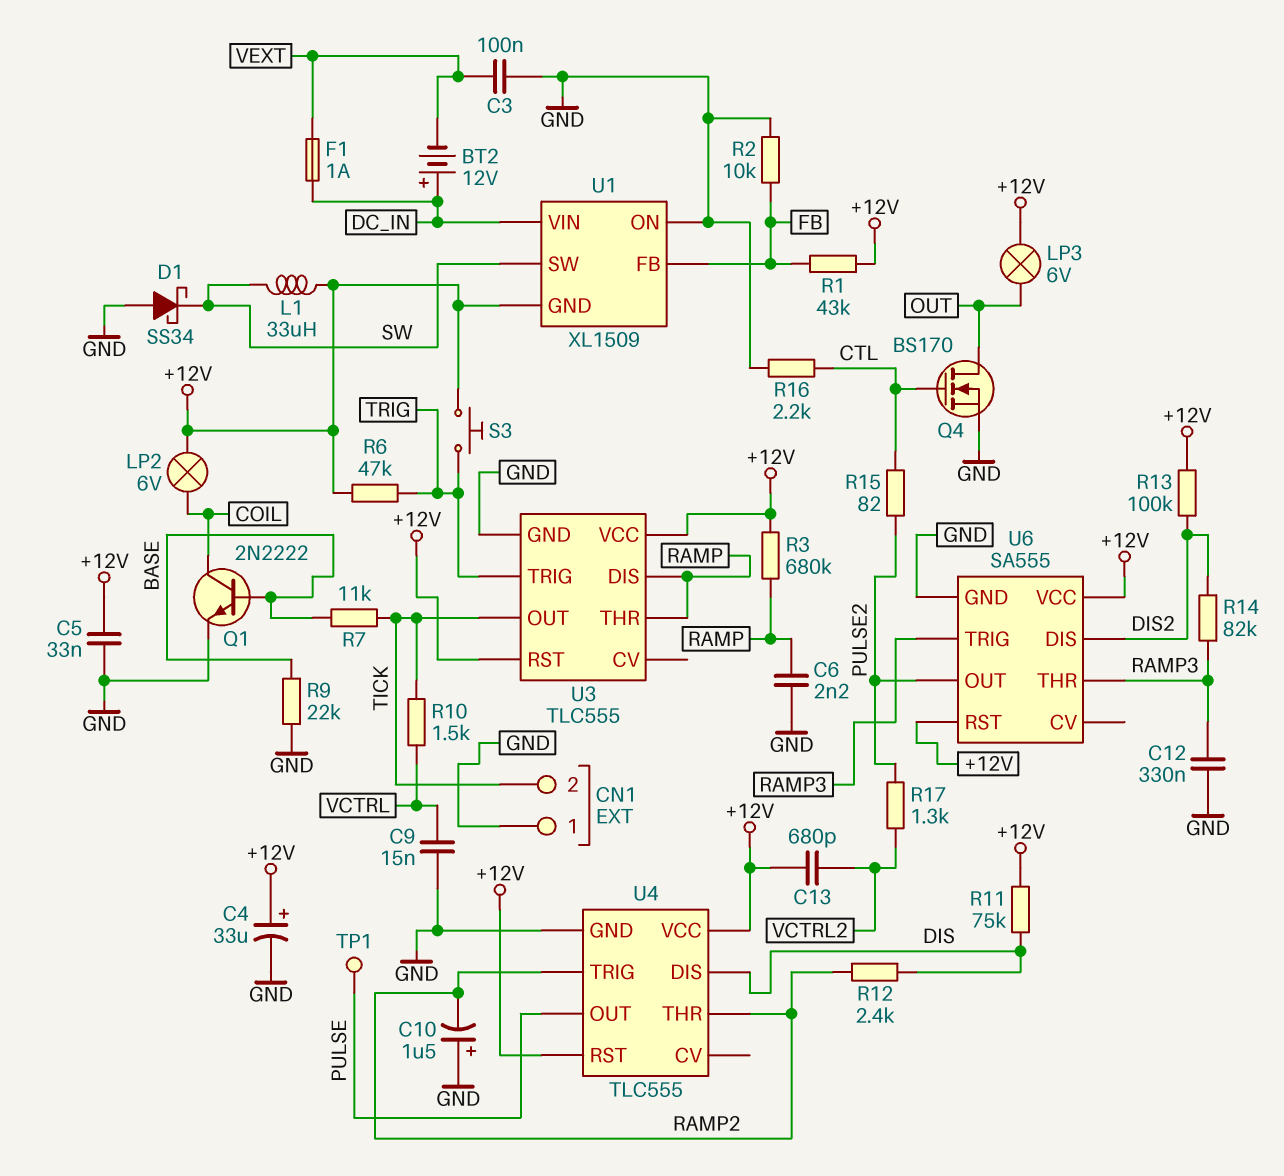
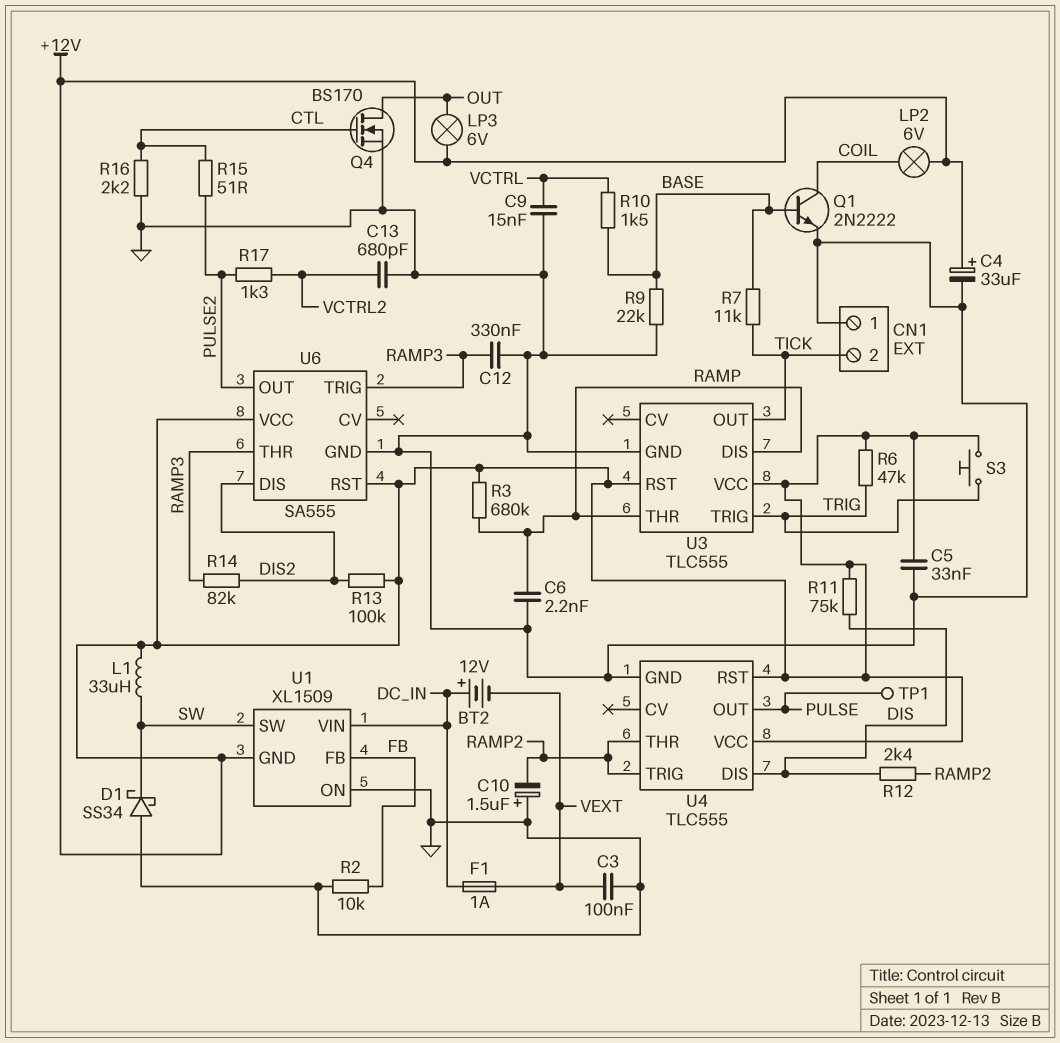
C13: 680pF (+12V, VCTRL2) -> 680pF (GND, VCTRL2)
R1: 43k (+12V, FB) -> none
R10: 1.5k (TICK, VCTRL) -> 1.5k (BASE, VCTRL)
R15: 82 (CTL, PULSE2) -> 51 (CTL, PULSE2)

